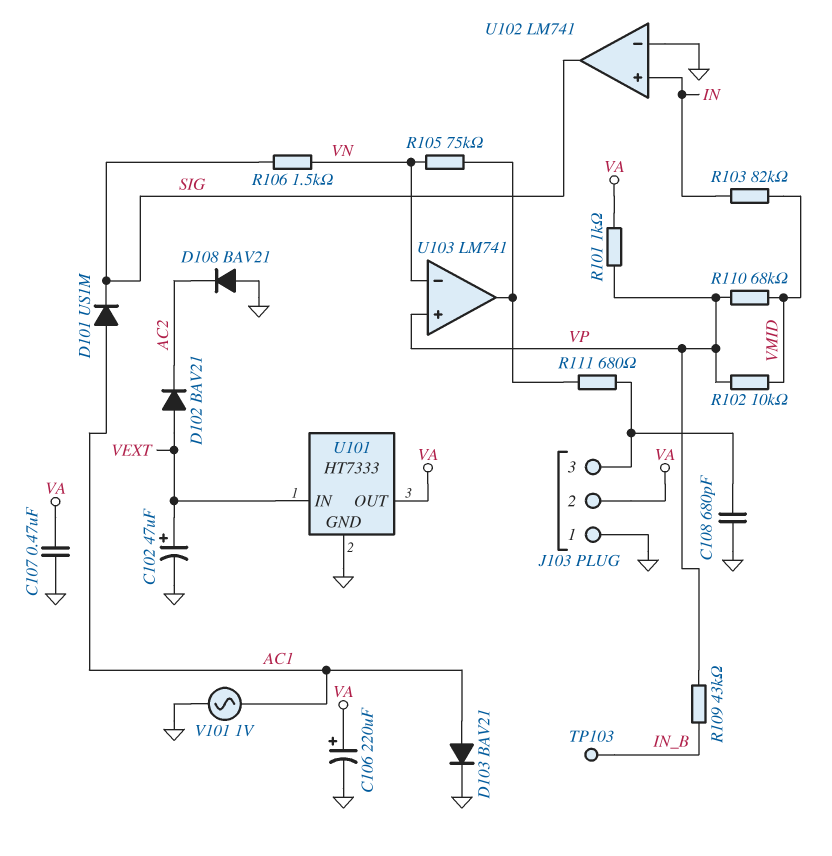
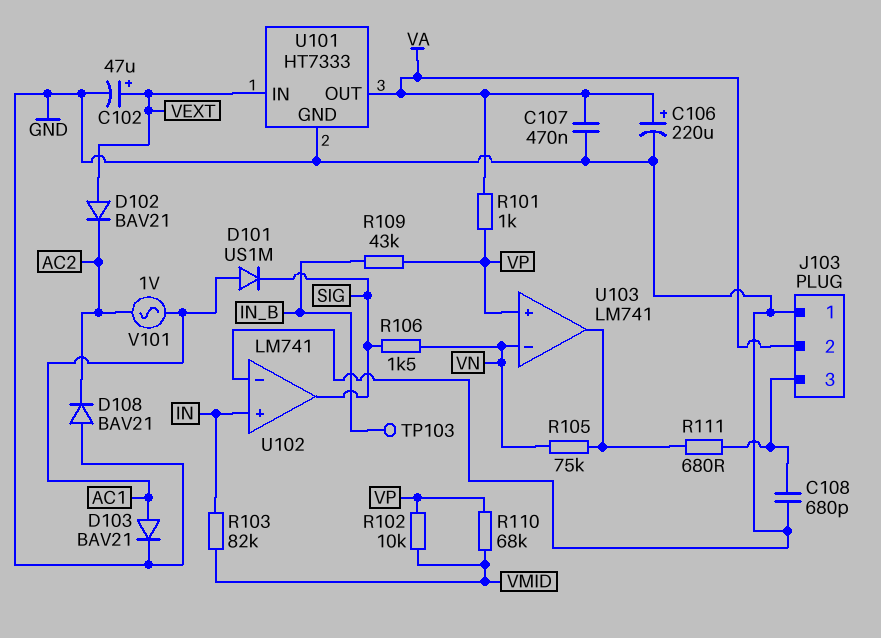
V101: AC 1V (AC1, GND) -> AC 1V (AC1, AC2)

